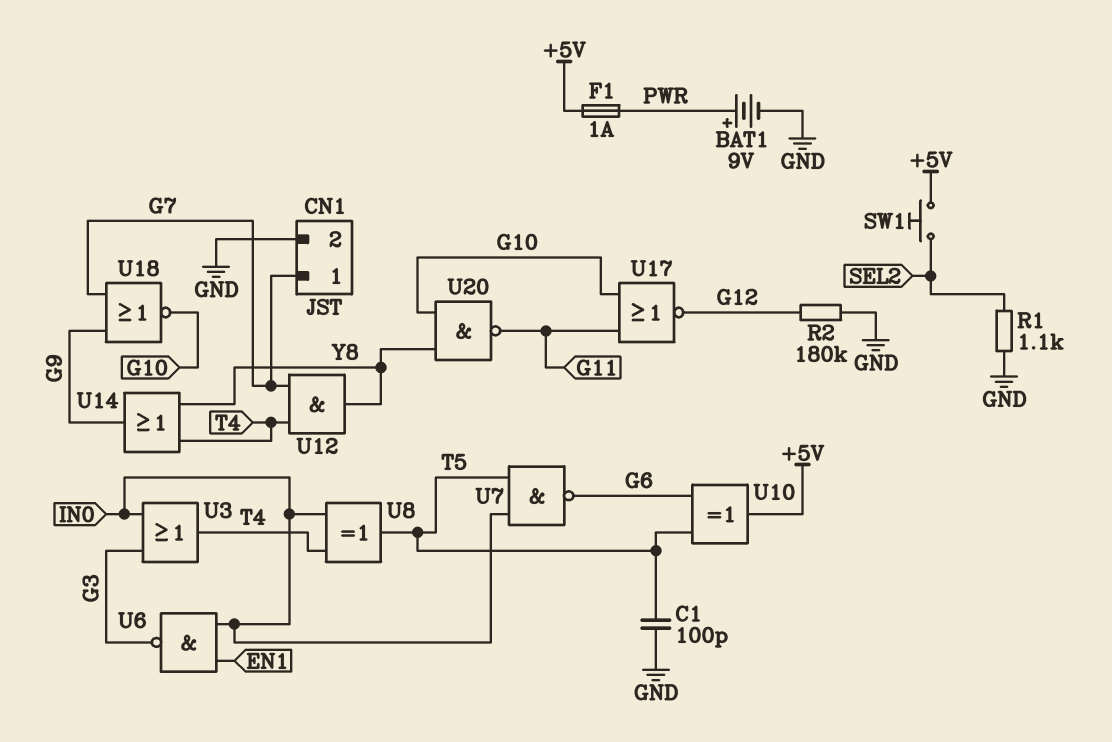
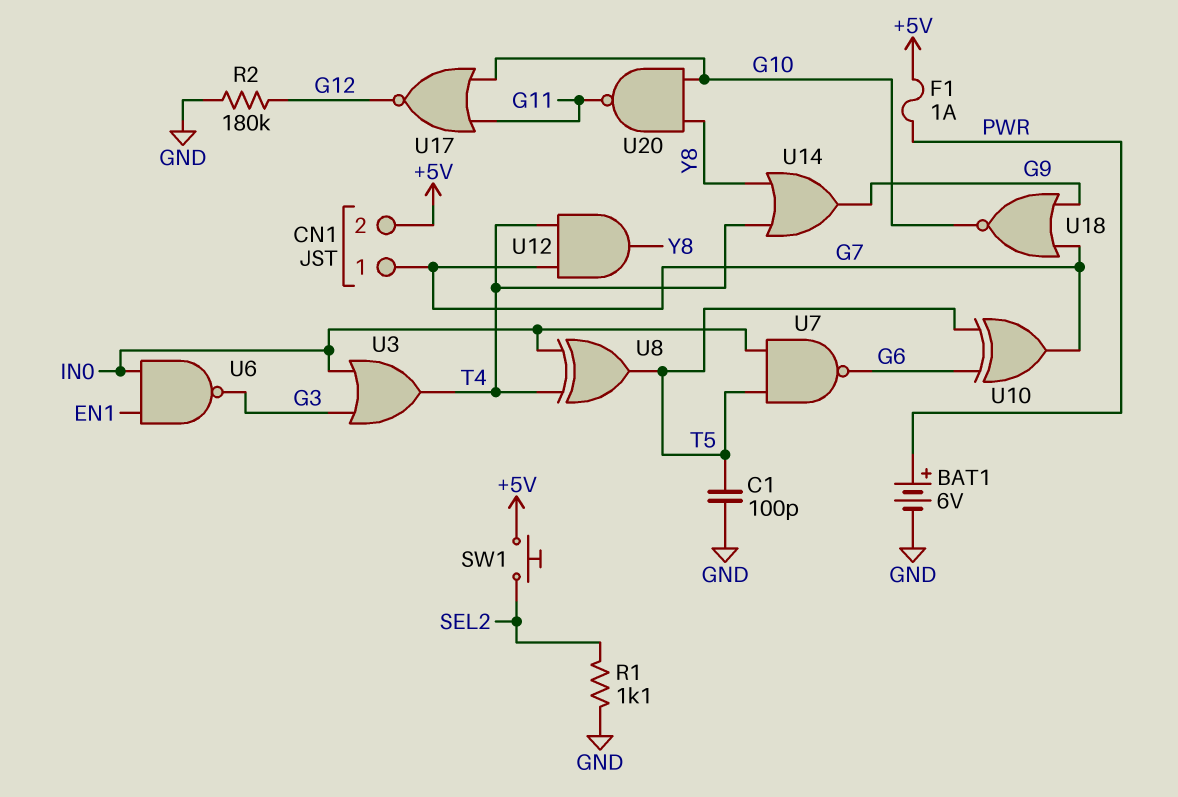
BAT1: 9V (plus PWR, minus GND) -> 6V (plus PWR, minus GND)
CN1 pin 2: GND -> +5V
U10: XOR (in G6, in T5, out +5V) -> XOR (in G6, in T5, out G7)

